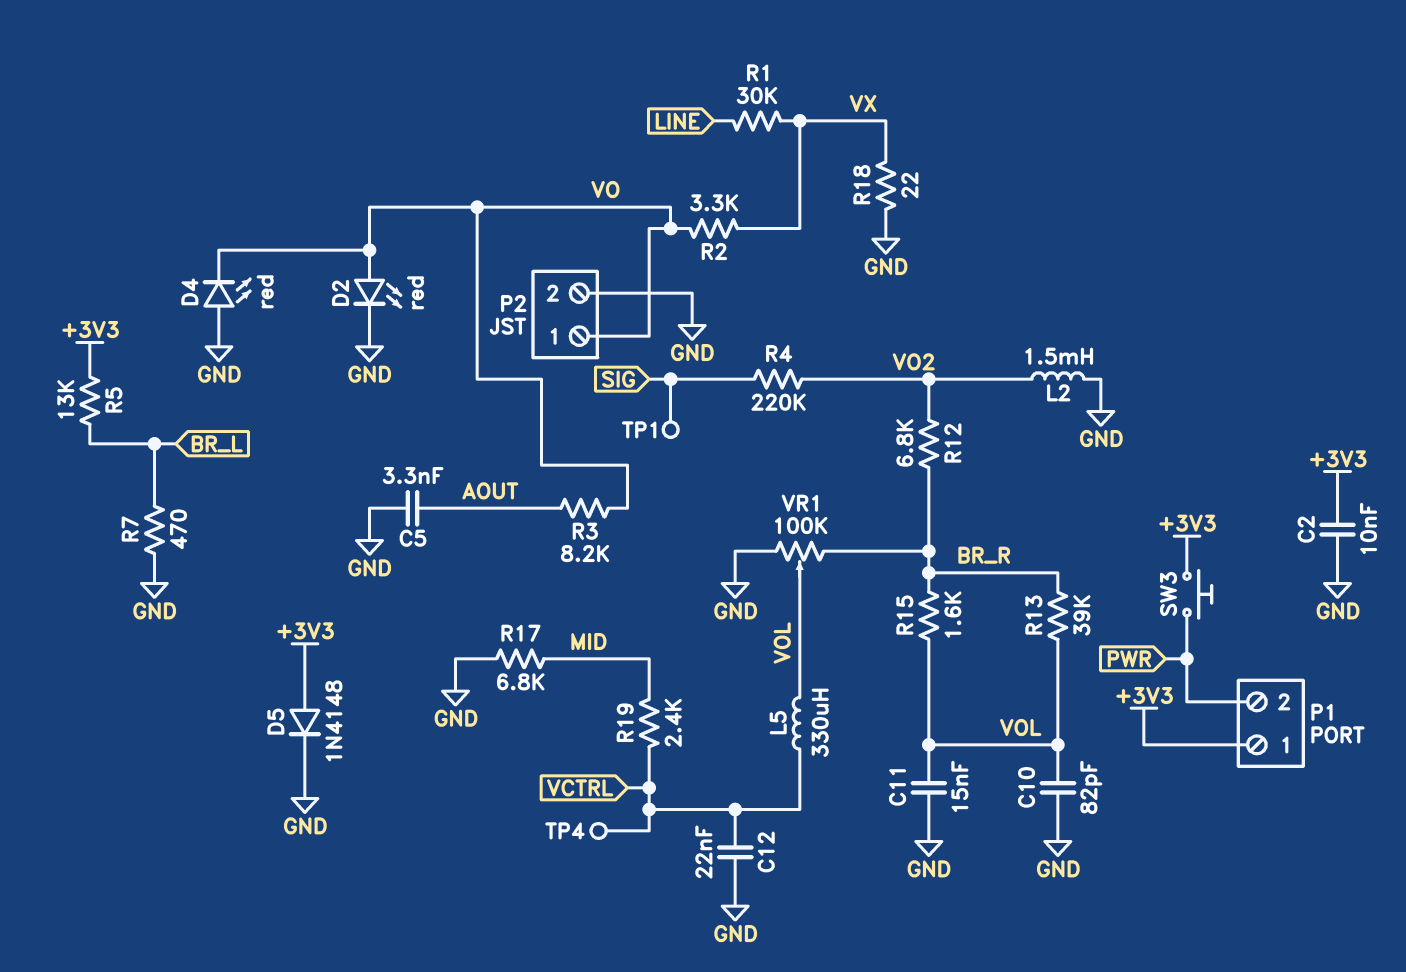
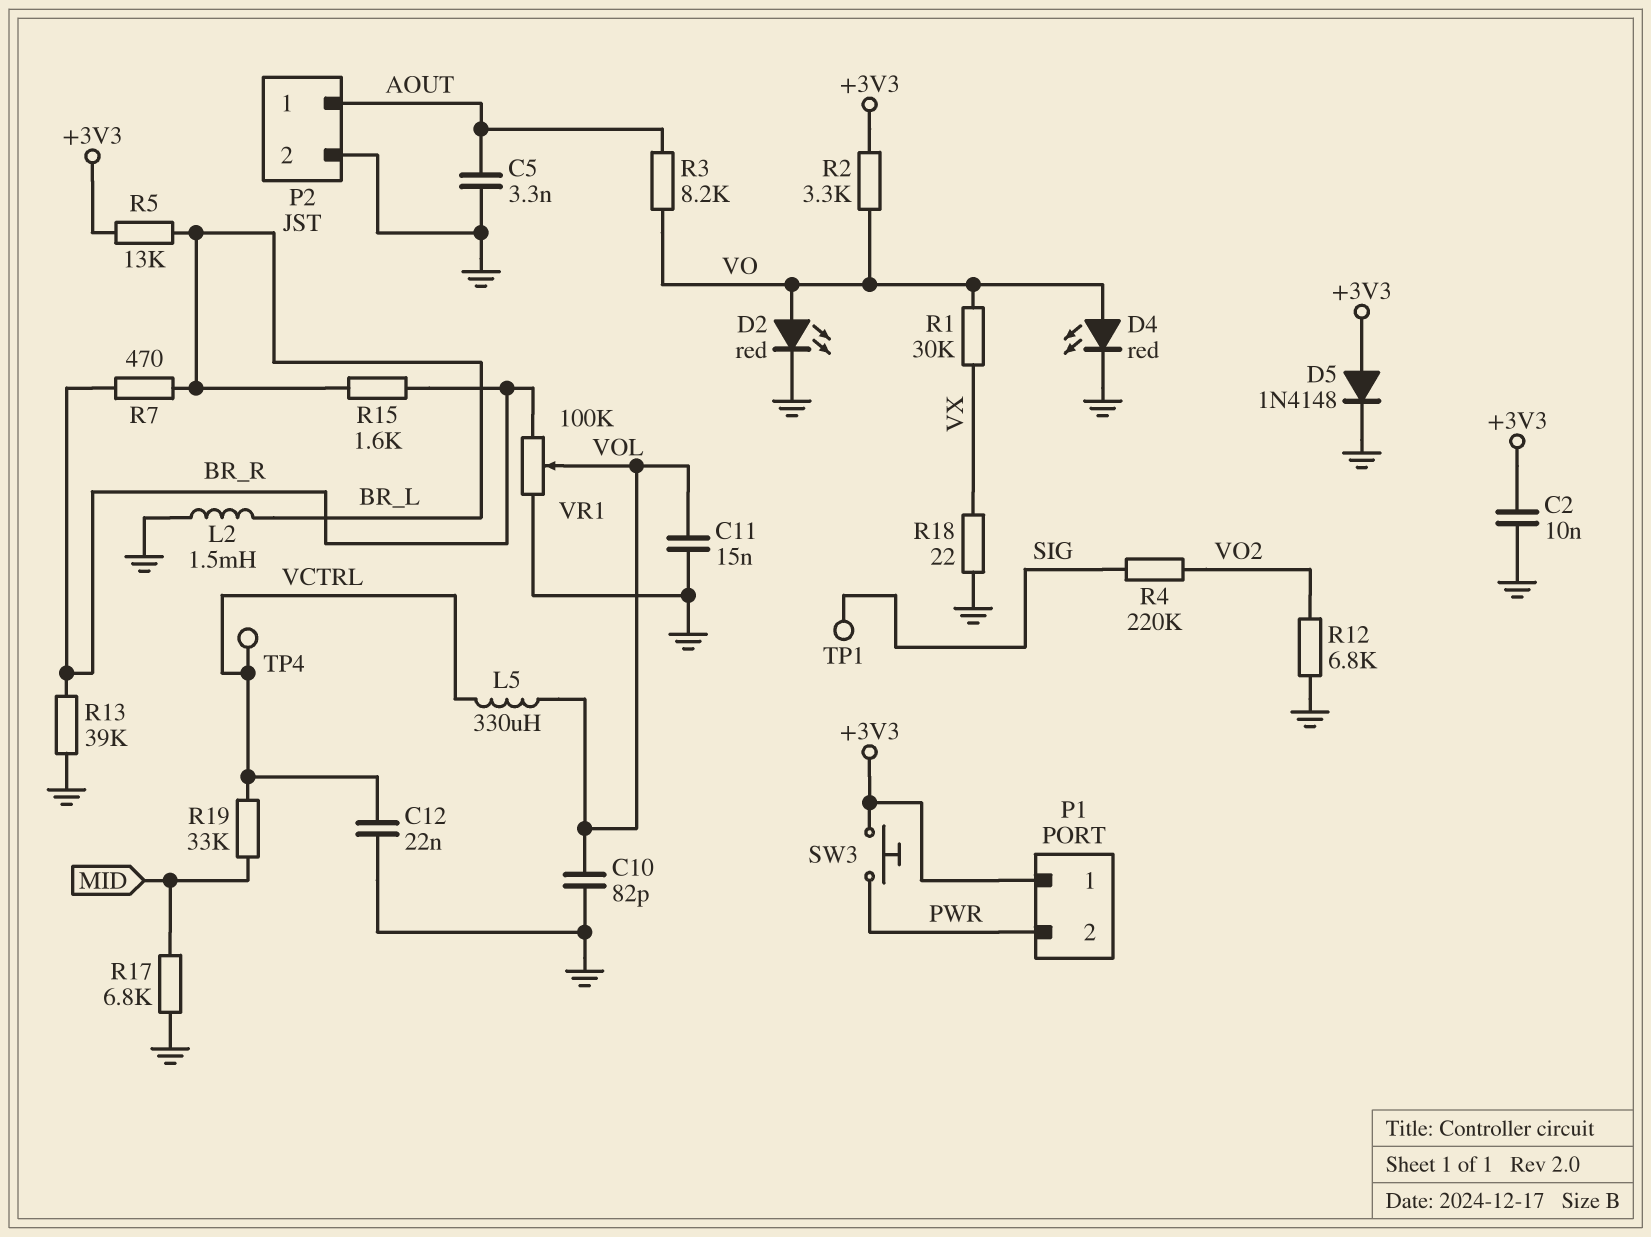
D4: LED red (A GND, K VO) -> LED red (A VO, K GND)
L2: 1.5mH (GND, VO2) -> 1.5mH (BR_L, GND)
P2 pin 1: VO -> AOUT
R1: 30k (LINE, VX) -> 30k (VO, VX)
R2: 3.3k (VO, VX) -> 3.3k (+3V3, VO)
R7: 470 (BR_L, GND) -> 470 (BR_L, BR_R)
R12: 6.8k (BR_R, VO2) -> 6.8k (GND, VO2)
R13: 39k (BR_R, VOL) -> 39k (BR_R, GND)
R15: 1.6k (BR_R, VOL) -> 1.6k (BR_L, BR_R)
R19: 2.4k (MID, VCTRL) -> 33k (MID, VCTRL)

